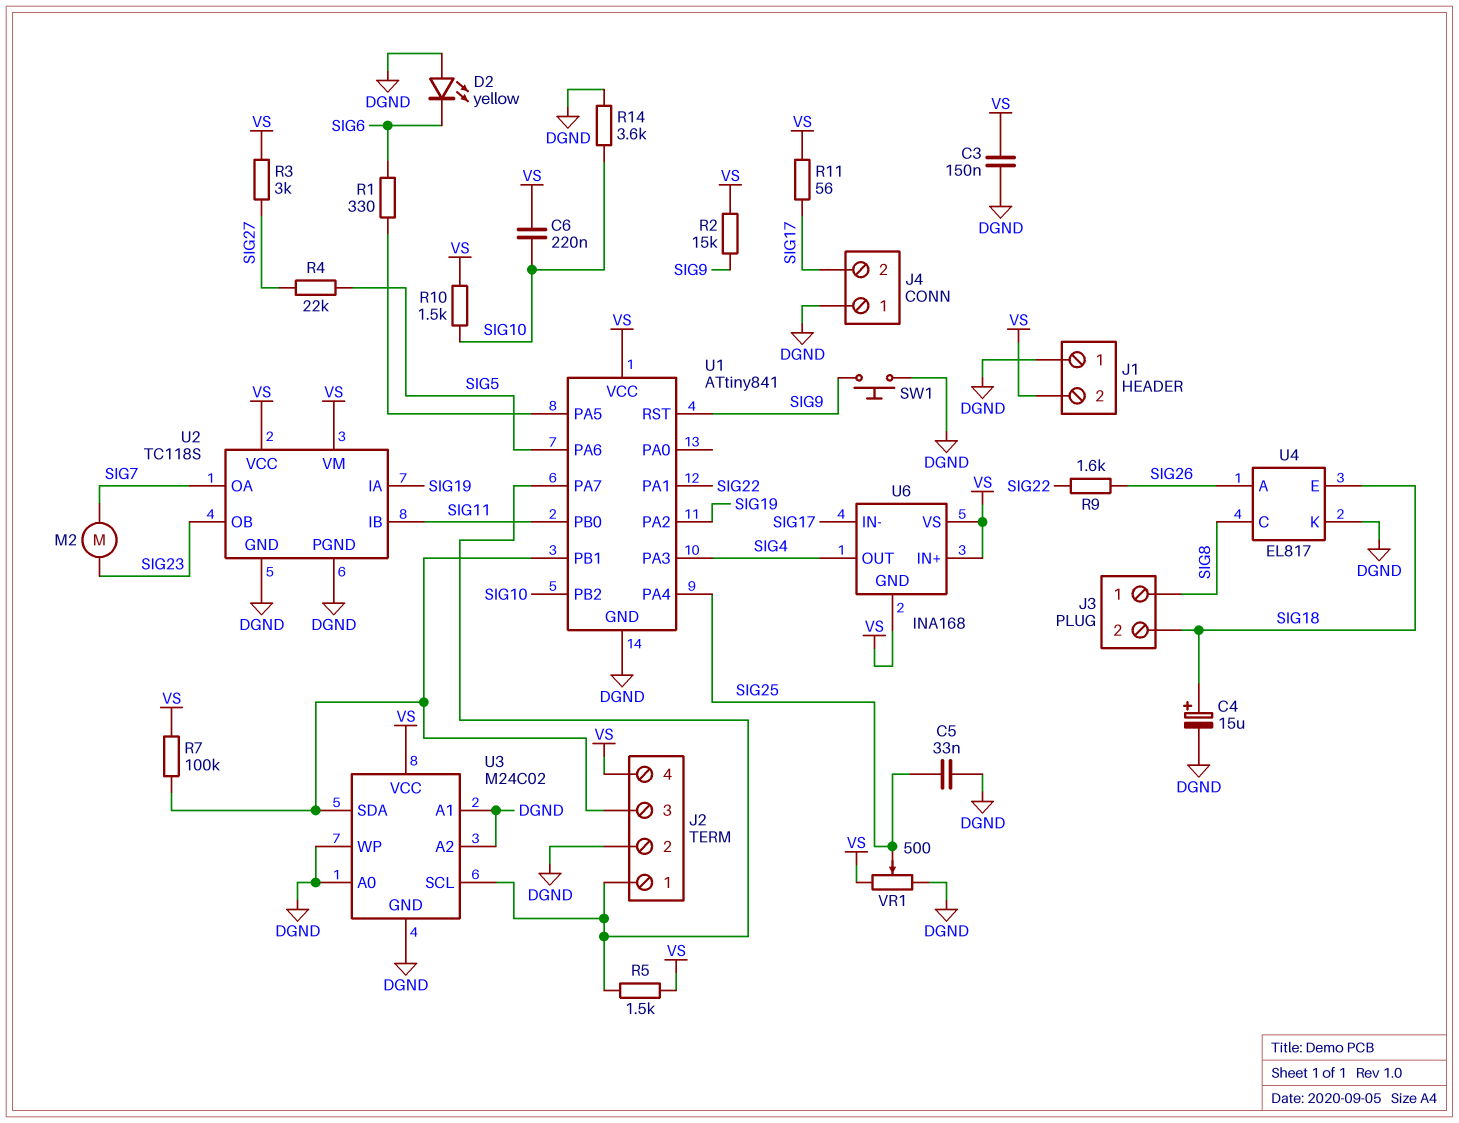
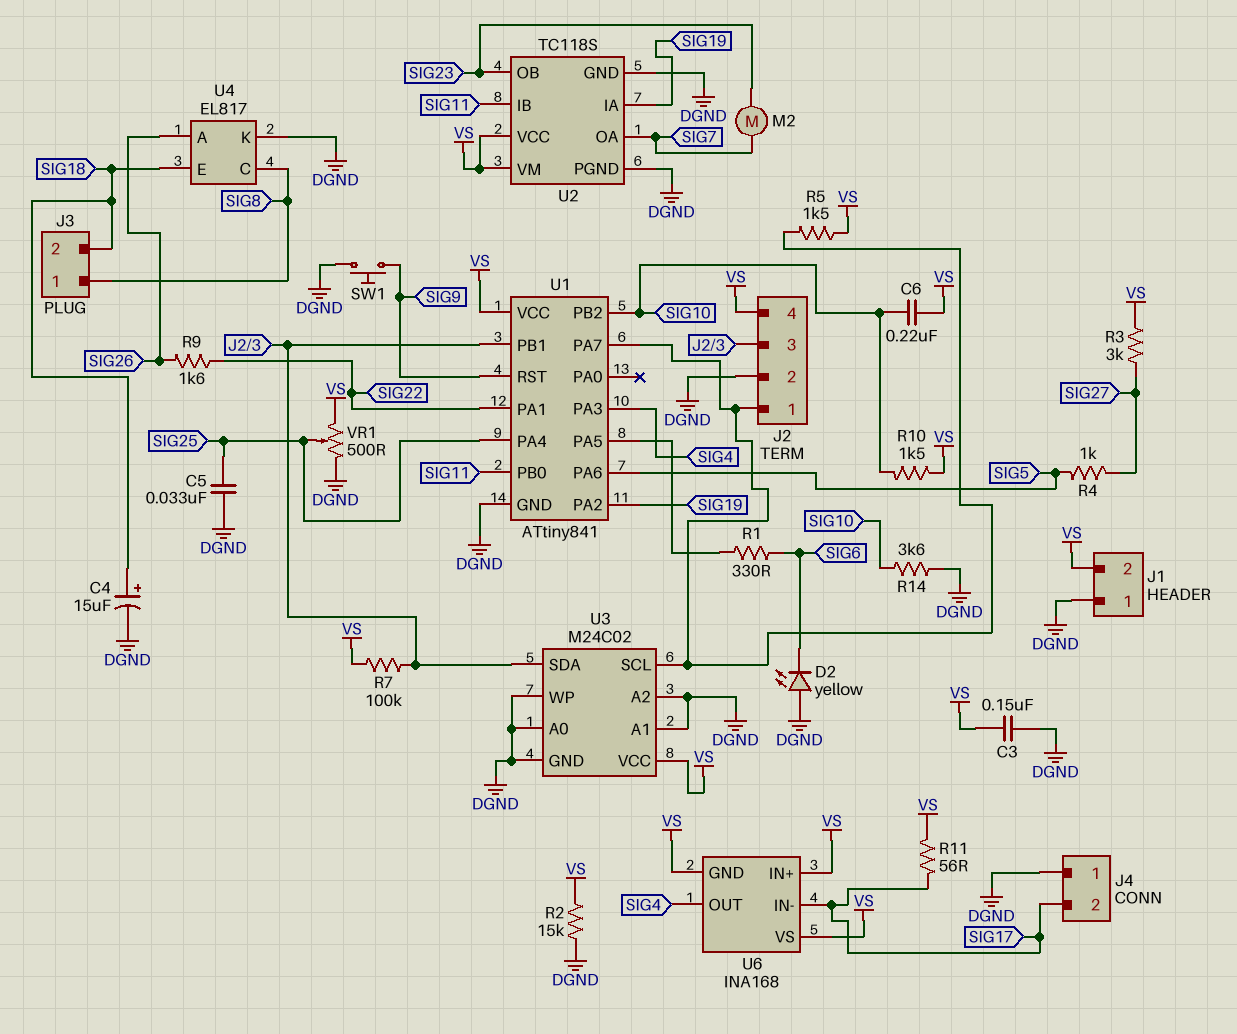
R2: 15k (SIG9, VS) -> 15k (DGND, VS)
R4: 22k (SIG5, SIG27) -> 1k (SIG5, SIG27)

